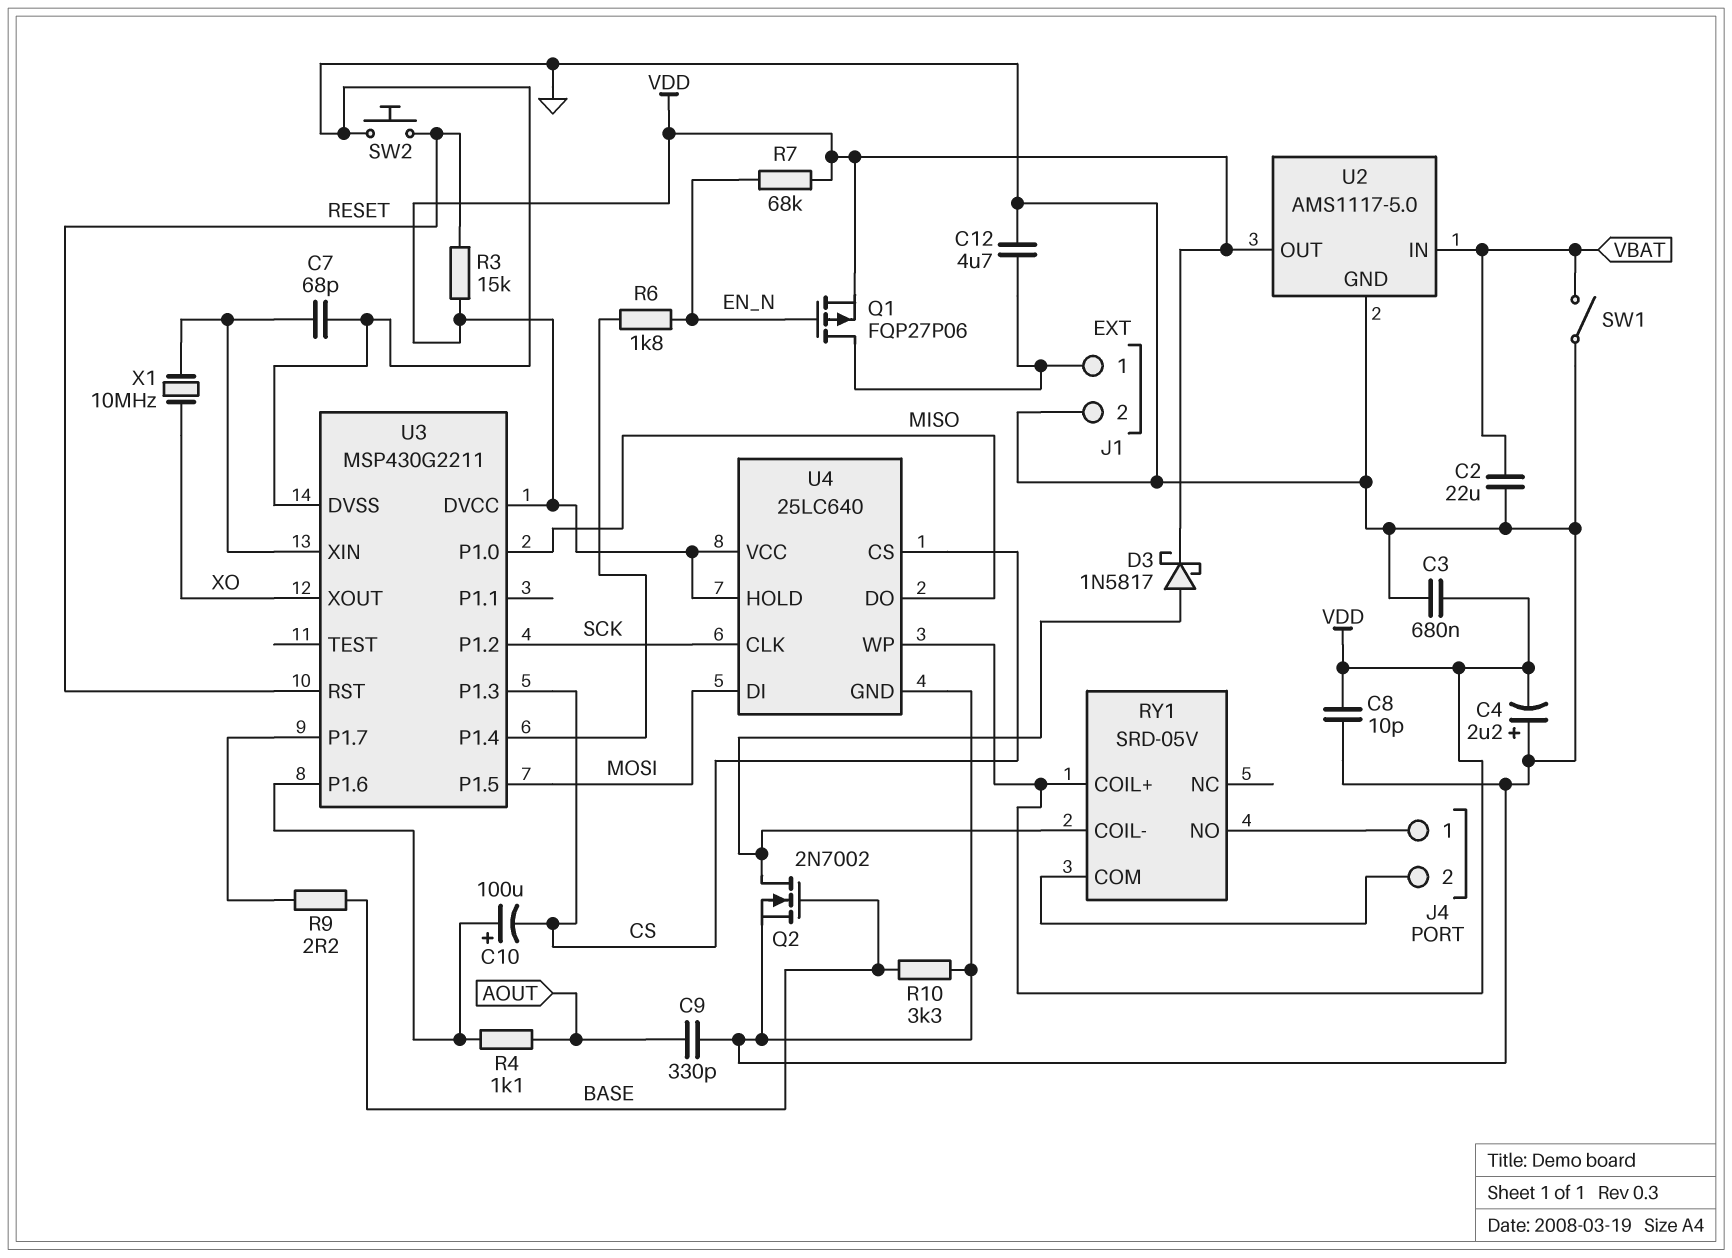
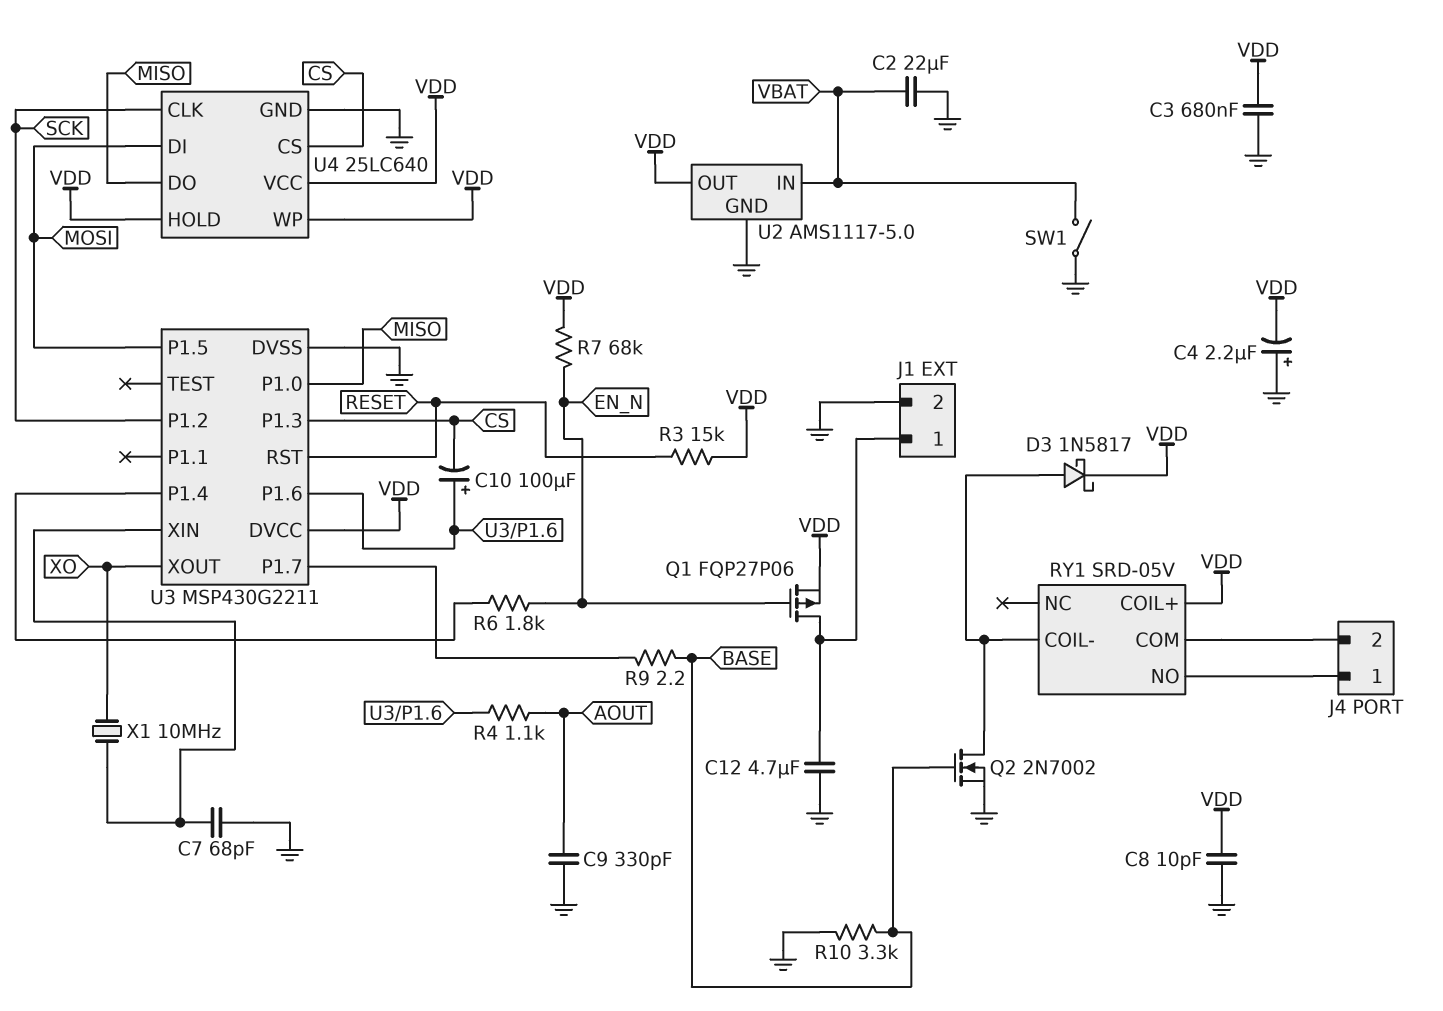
SW2: button (GND, RESET) -> none

